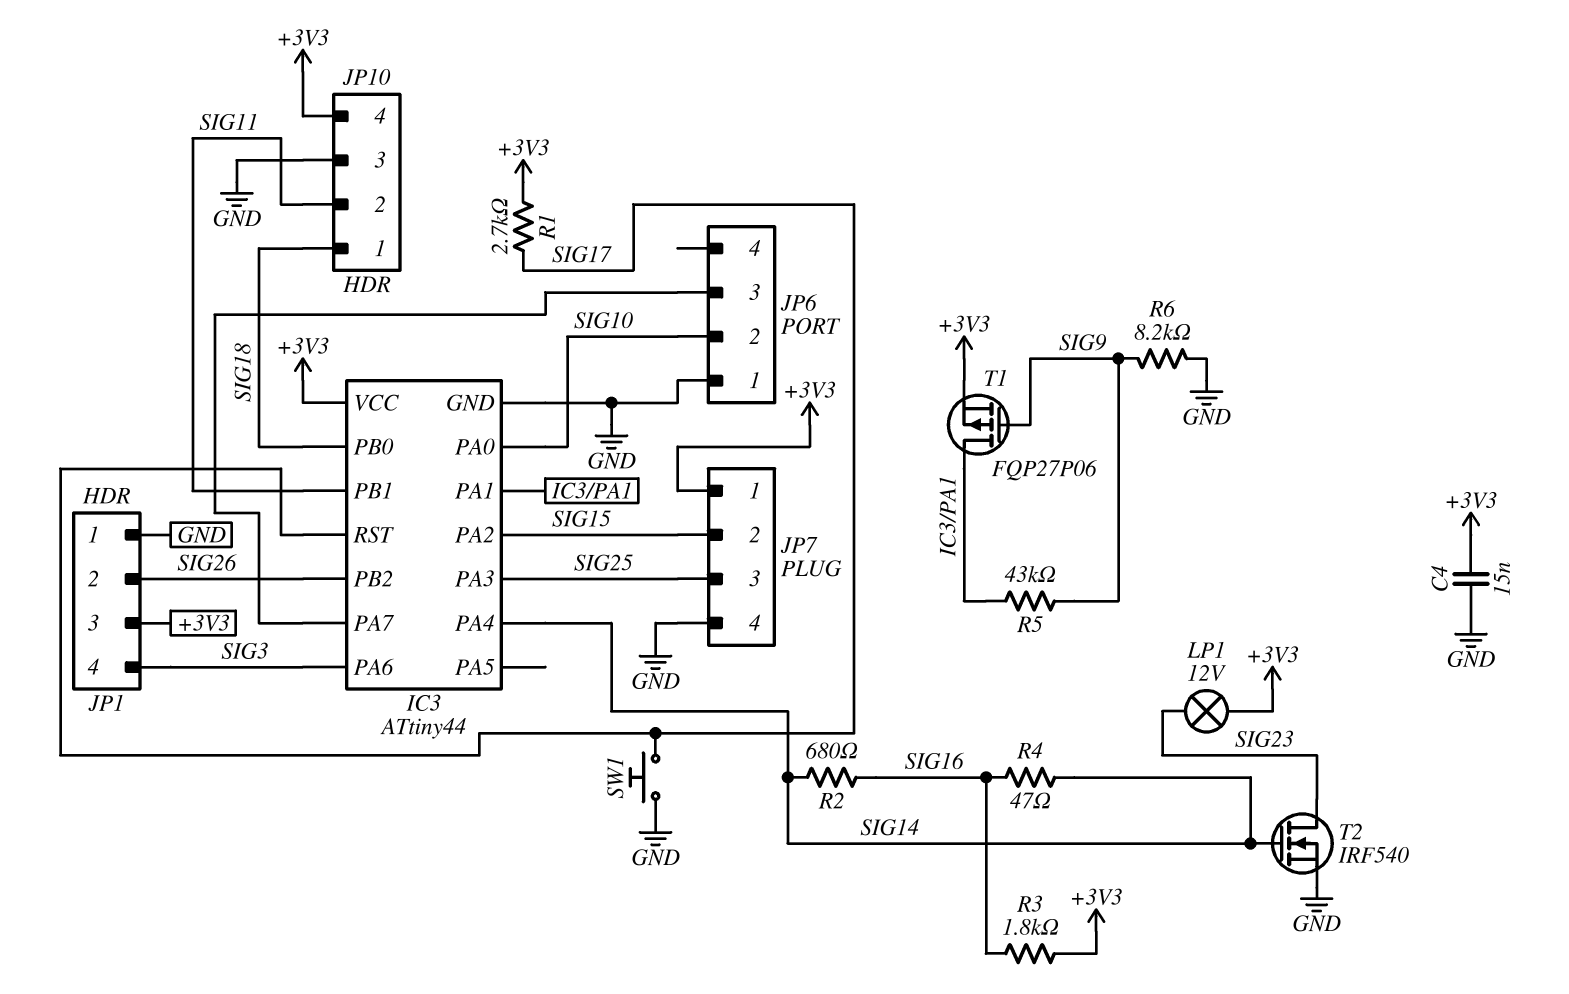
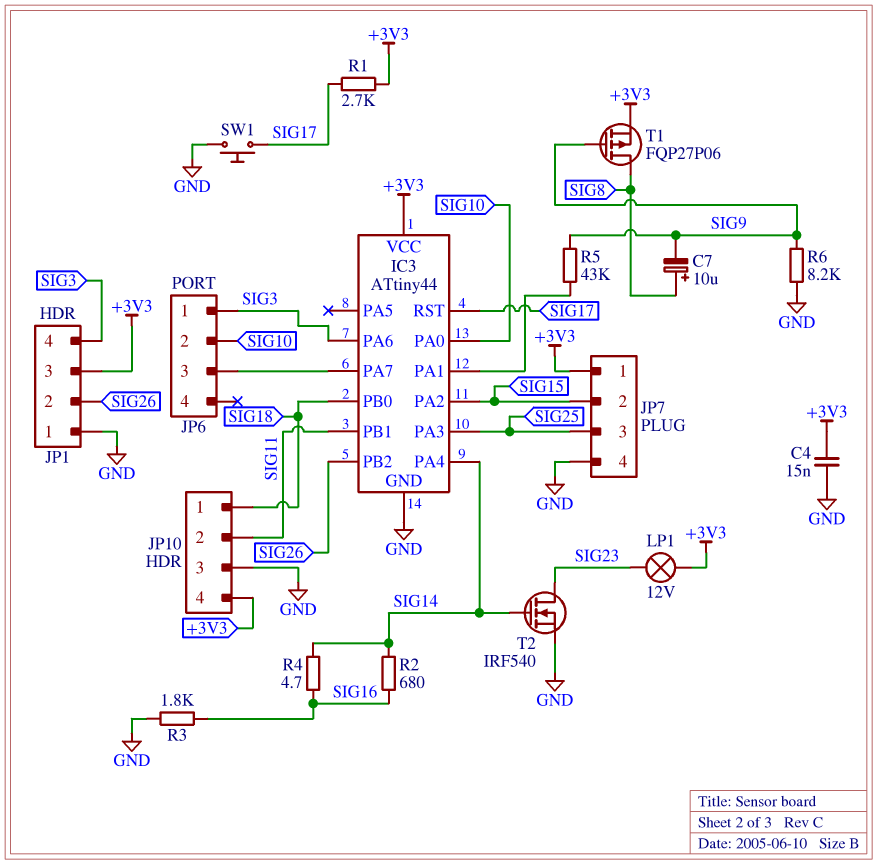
C7: none -> 10uF (plus SIG8, minus SIG9)
JP6 pin 1: GND -> SIG3
R3: 1.8k (+3V3, SIG16) -> 1.8k (GND, SIG16)
R4: 47 (SIG14, SIG16) -> 4.7 (SIG14, SIG16)
T1: PMOS FQP27P06 (G SIG9, D IC3/PA1, S +3V3) -> PMOS FQP27P06 (G SIG9, D SIG8, S +3V3)

